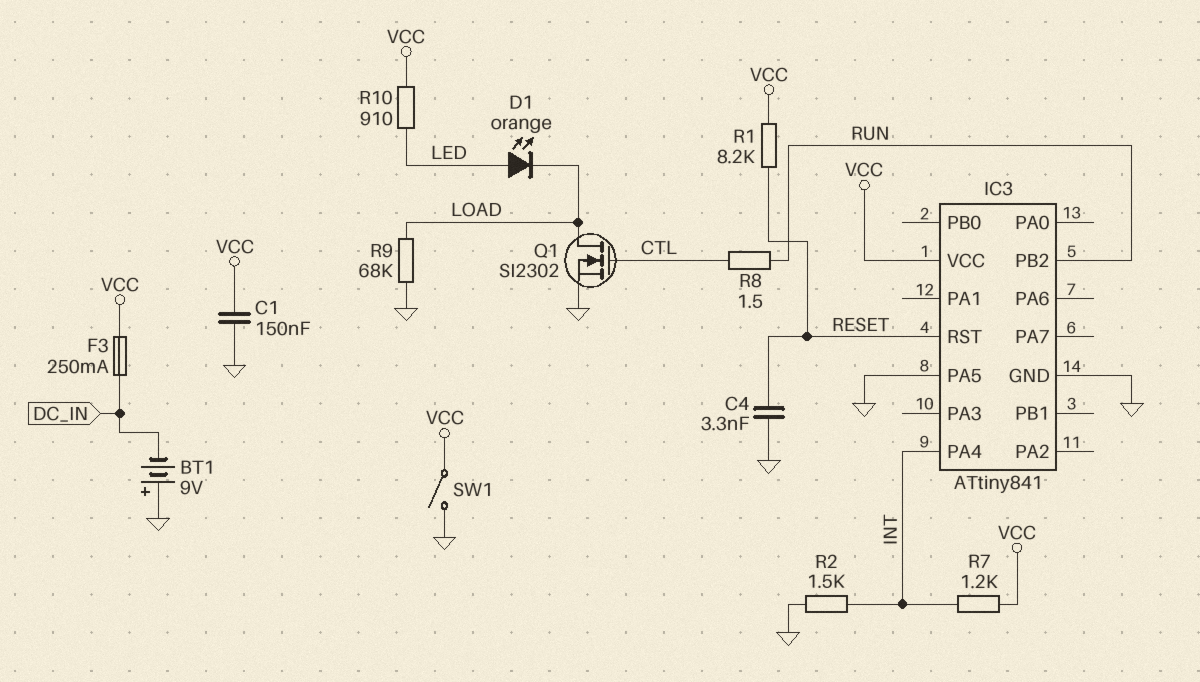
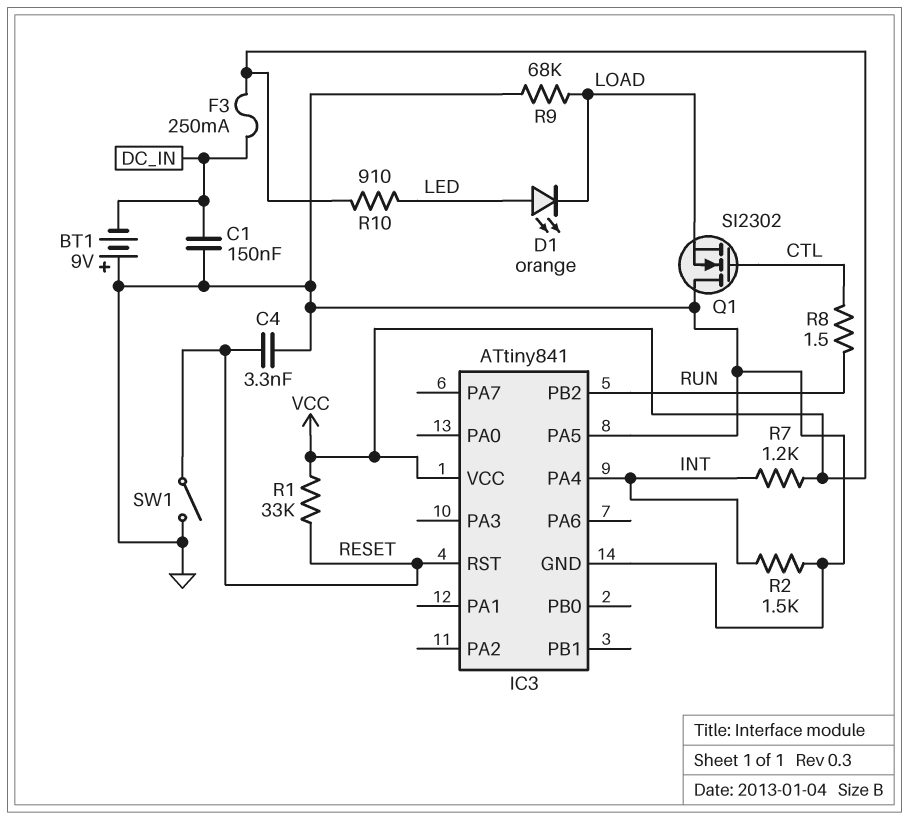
C1: 150nF (GND, VCC) -> 150nF (DC_IN, GND)
Q1: NMOS SI2302 (G CTL, D LOAD, S GND) -> NMOS SI2302 (G CTL, D GND, S LOAD)
R1: 8.2k (RESET, VCC) -> 33k (RESET, VCC)
SW1: switch (GND, VCC) -> switch (GND, RESET)

